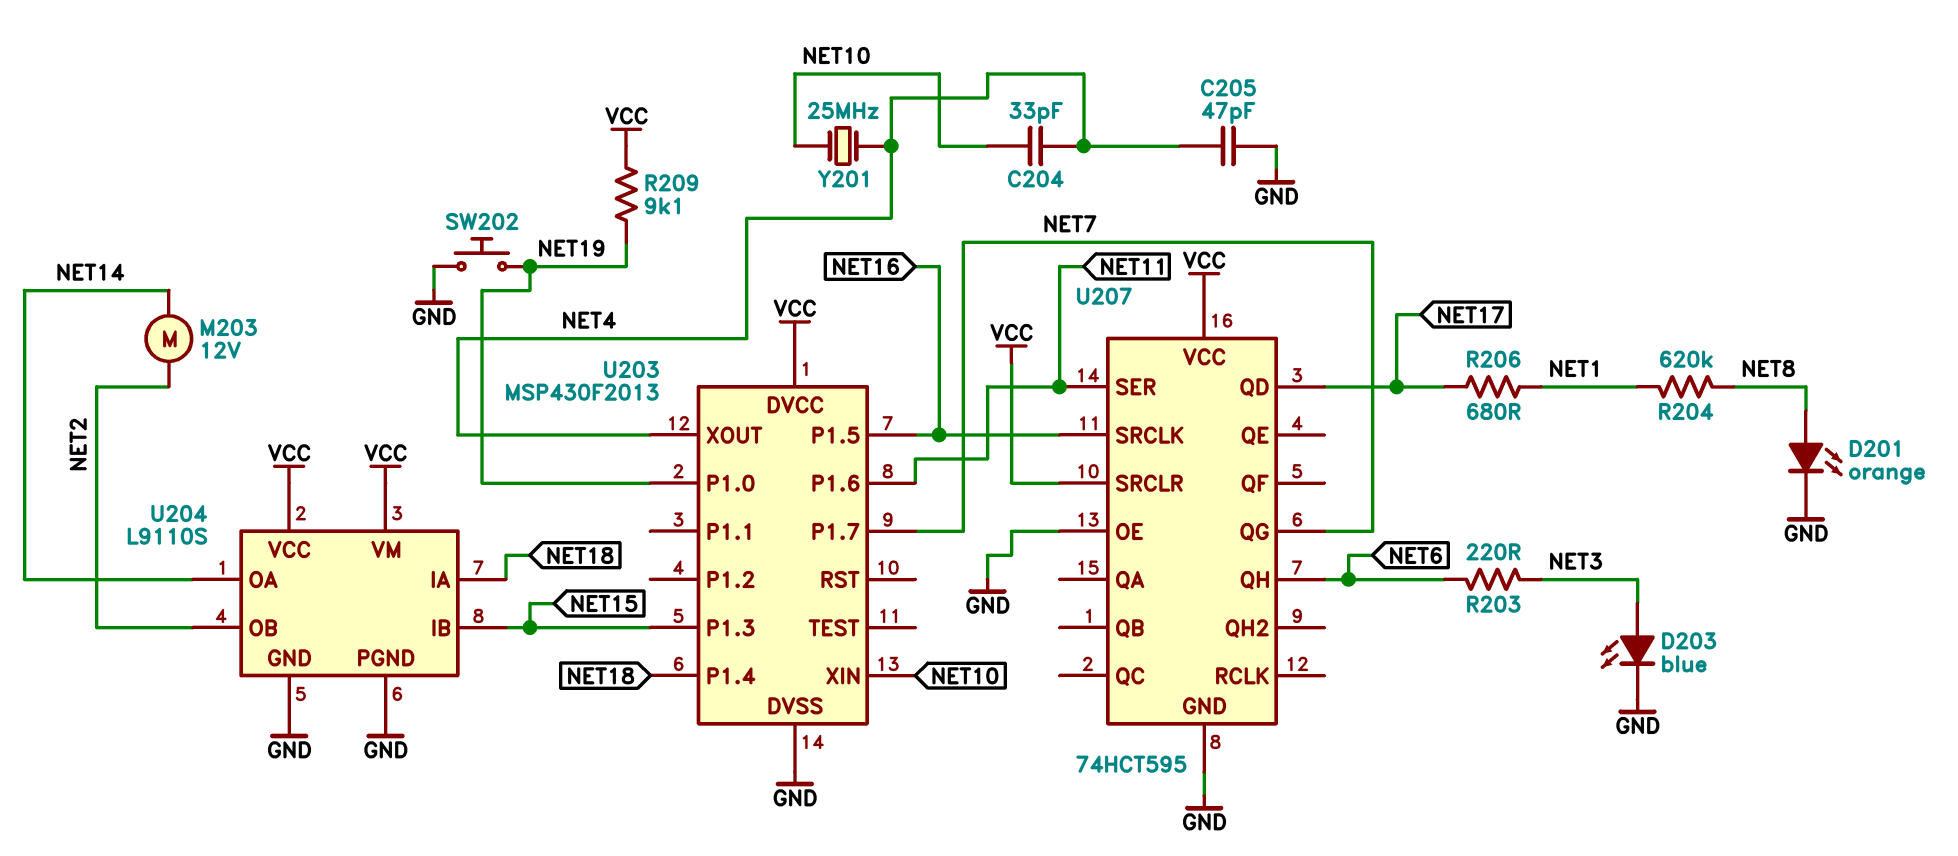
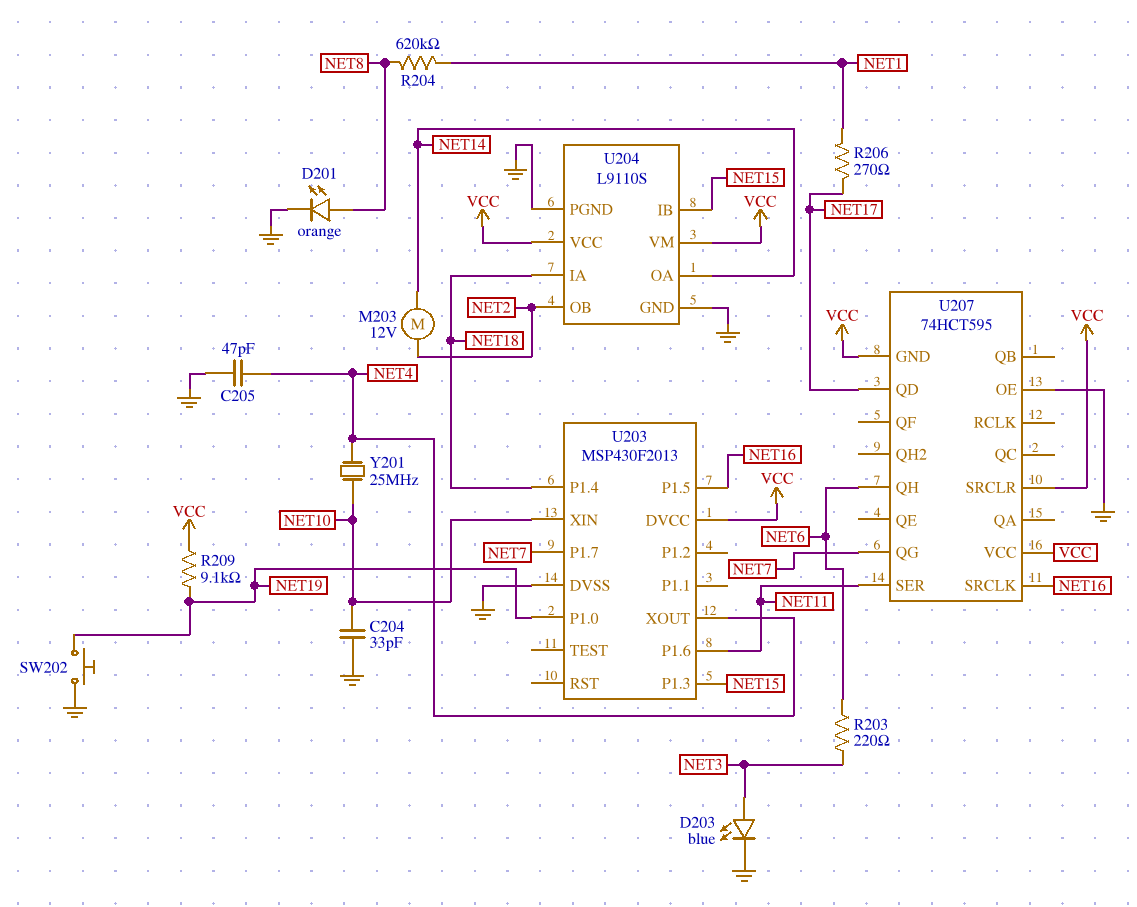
C204: 33pF (NET4, NET10) -> 33pF (GND, NET10)
R206: 680 (NET1, NET17) -> 270 (NET1, NET17)
U207 pin GND: GND -> VCC

